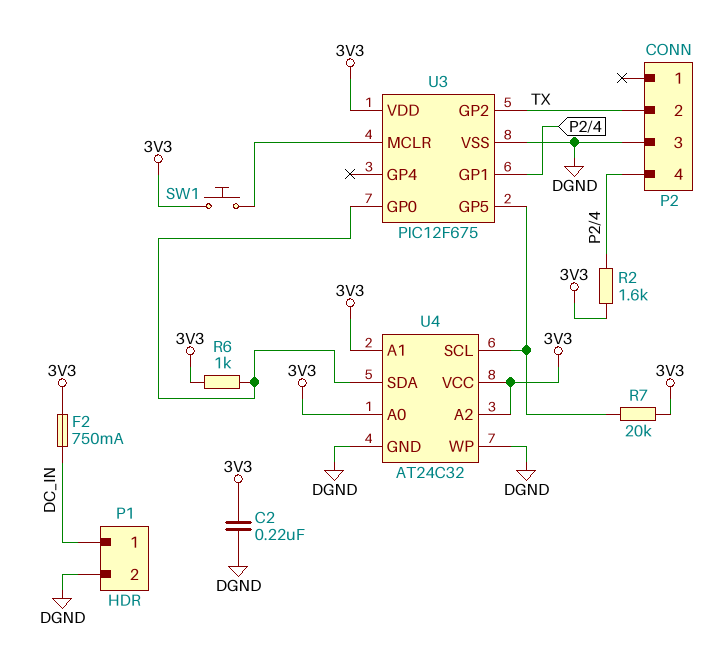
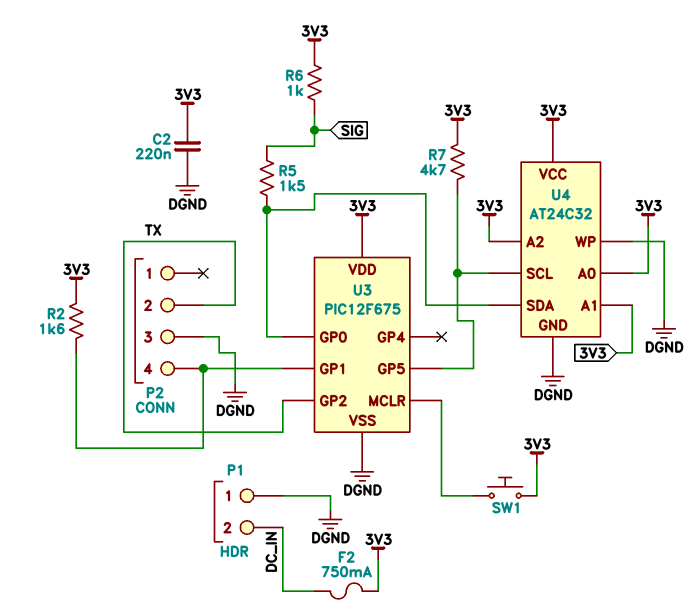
P1 pin 1: DC_IN -> DGND
P1 pin 2: DGND -> DC_IN
R5: none -> 1.5k (SIG, U3/GP0)
R6: 1k (3V3, U3/GP0) -> 1k (3V3, SIG)
R7: 20k (3V3, U3/GP5) -> 4.7k (3V3, U3/GP5)

